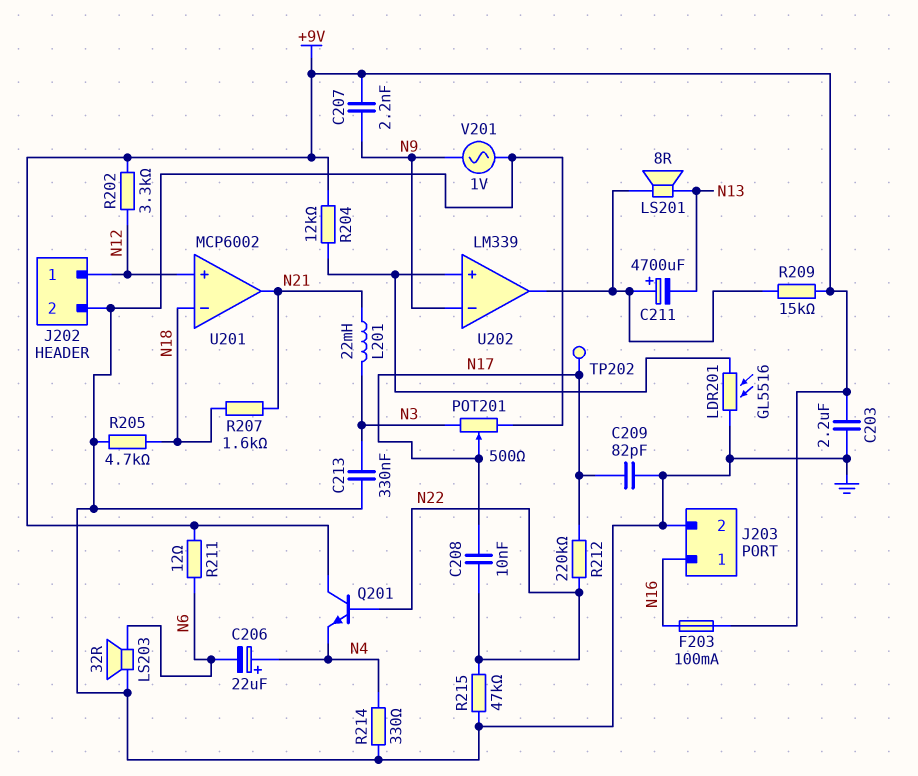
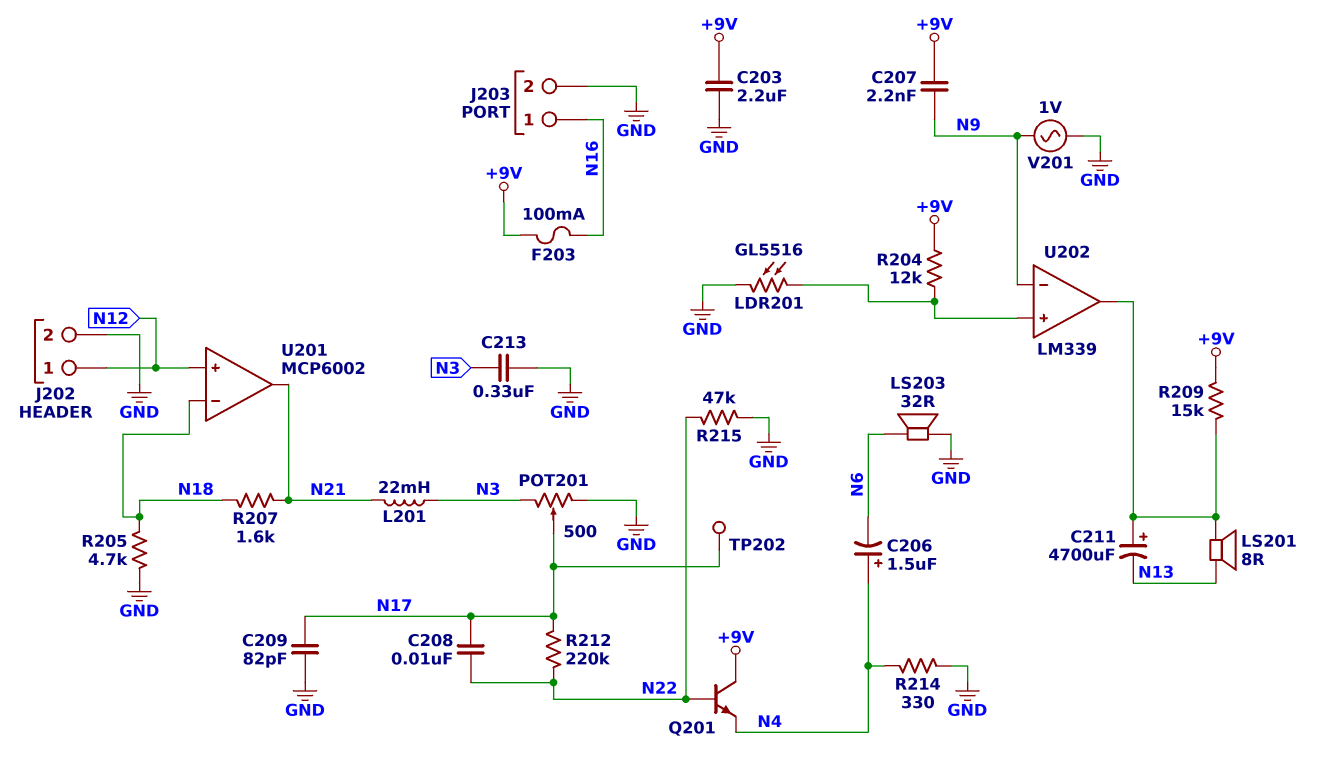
C206: 22uF (plus N4, minus N6) -> 1.5uF (plus N4, minus N6)
R202: 3.3k (+9V, N12) -> none
R211: 12 (+9V, N6) -> none

